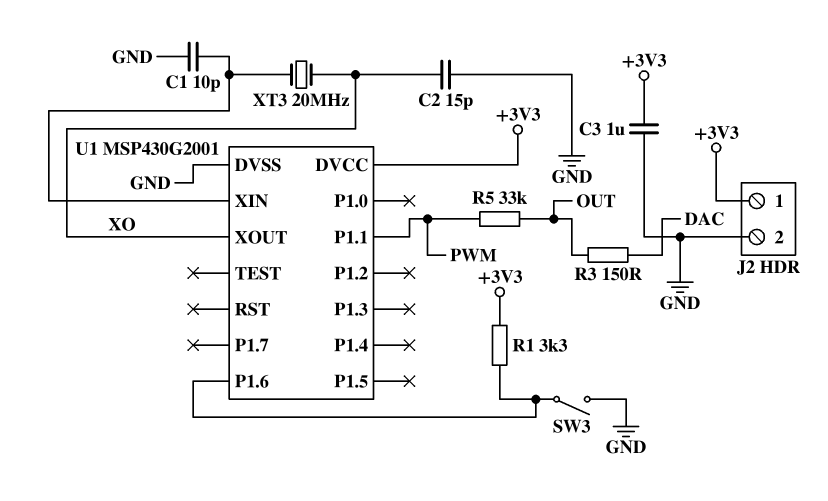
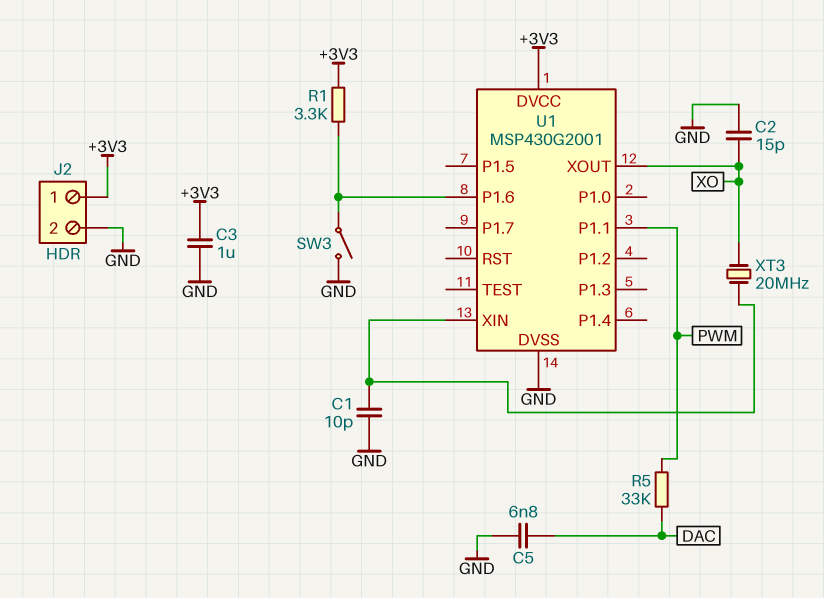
C5: none -> 6.8nF (DAC, GND)
R3: 150 (DAC, OUT) -> none
R5: 33k (OUT, PWM) -> 33k (DAC, PWM)

